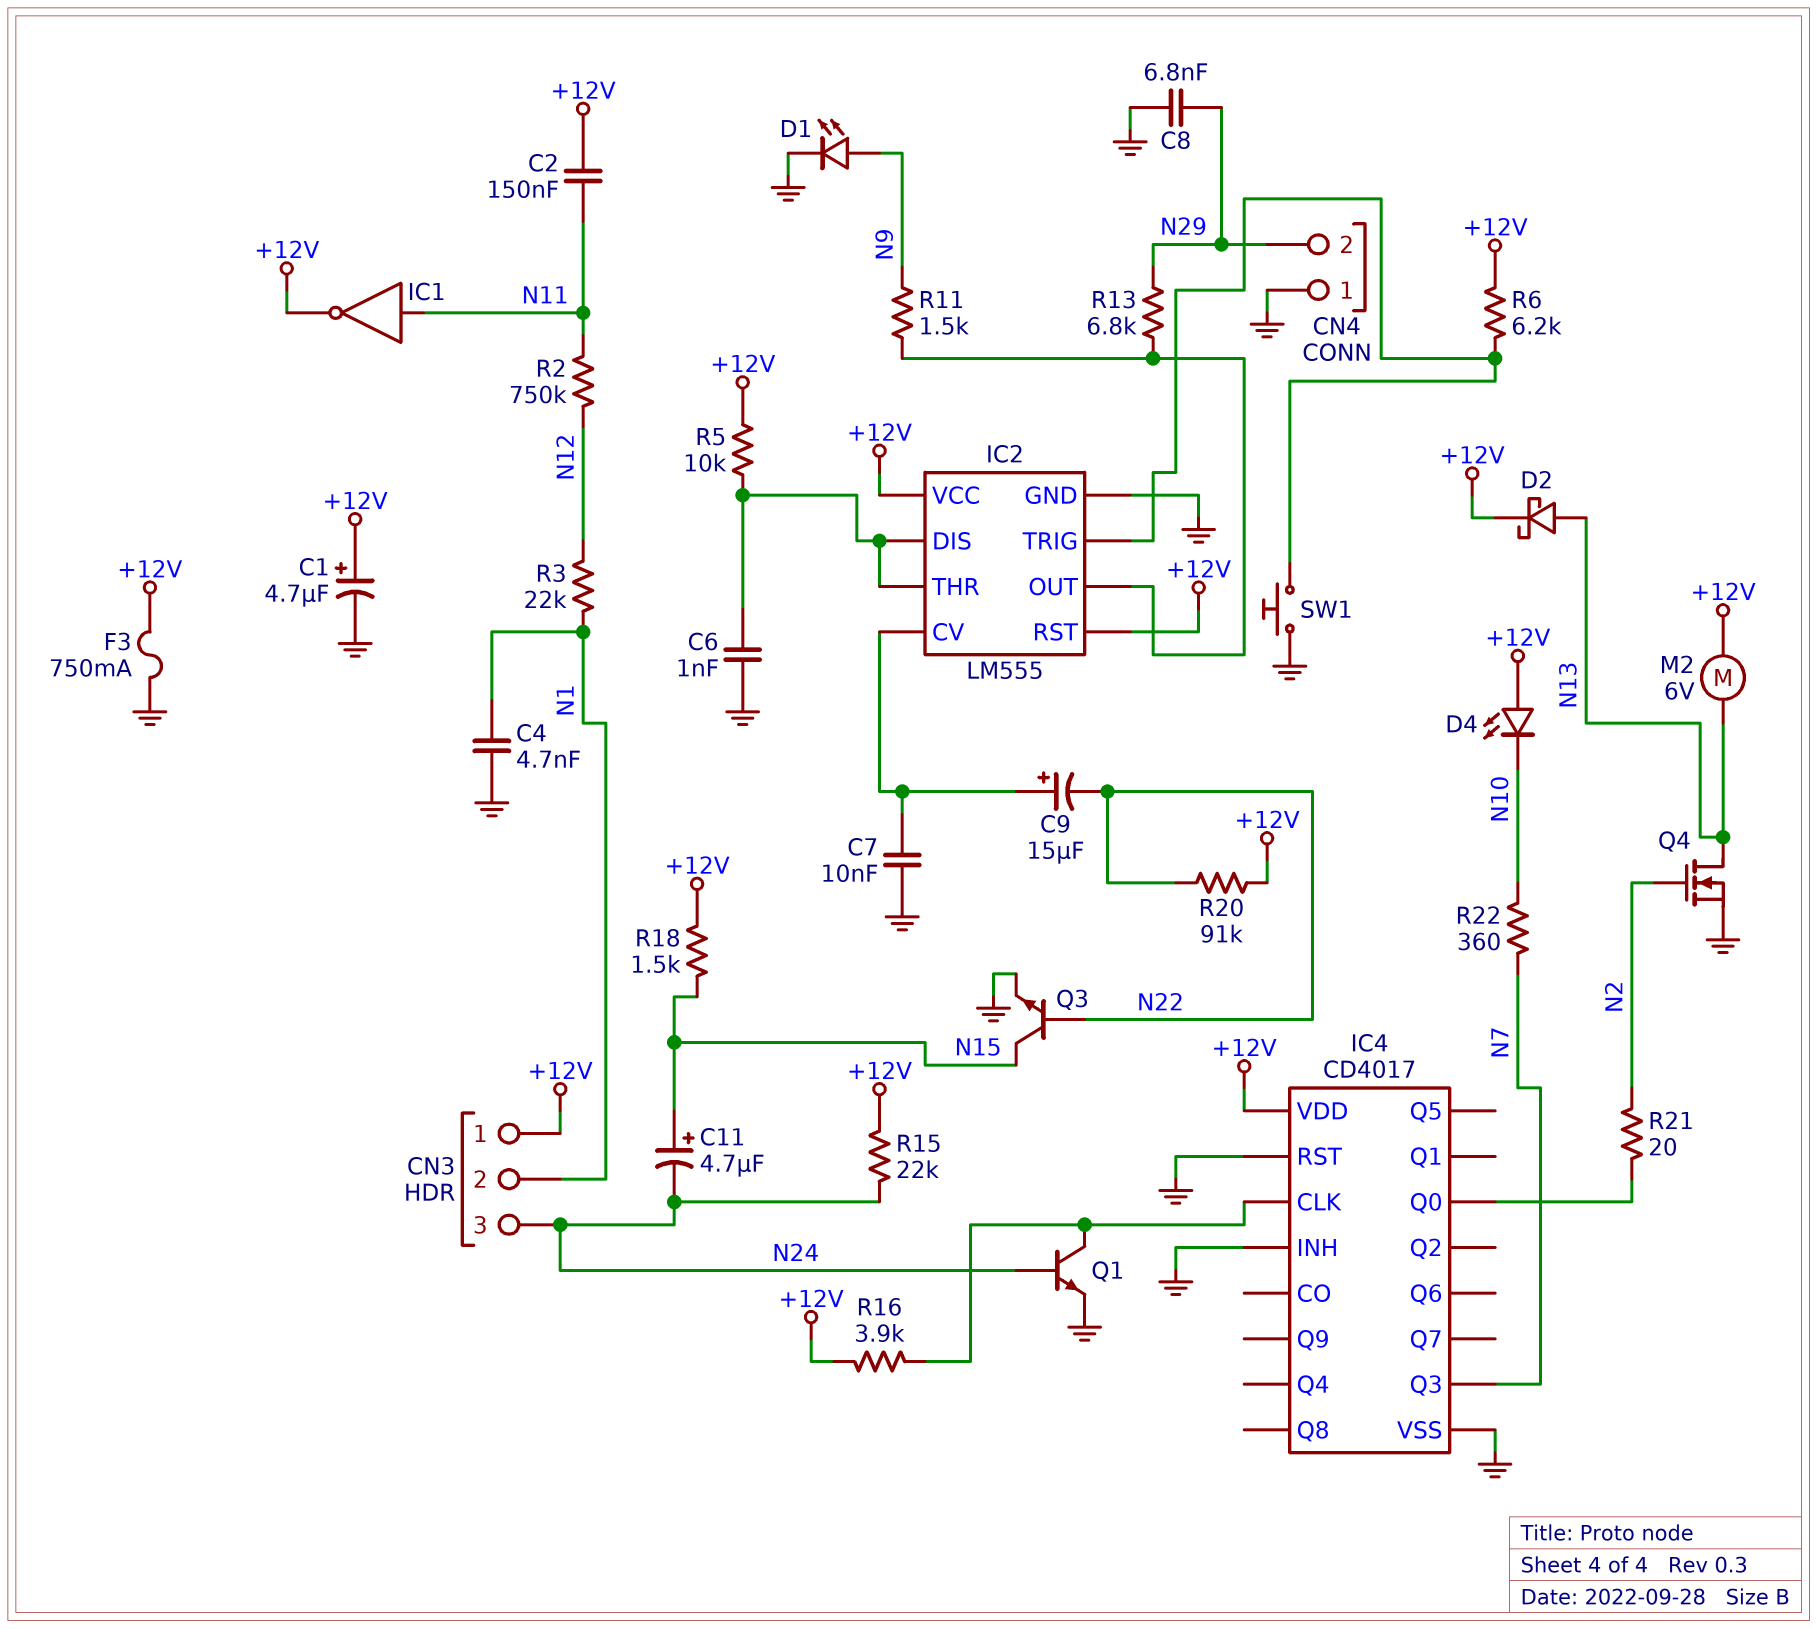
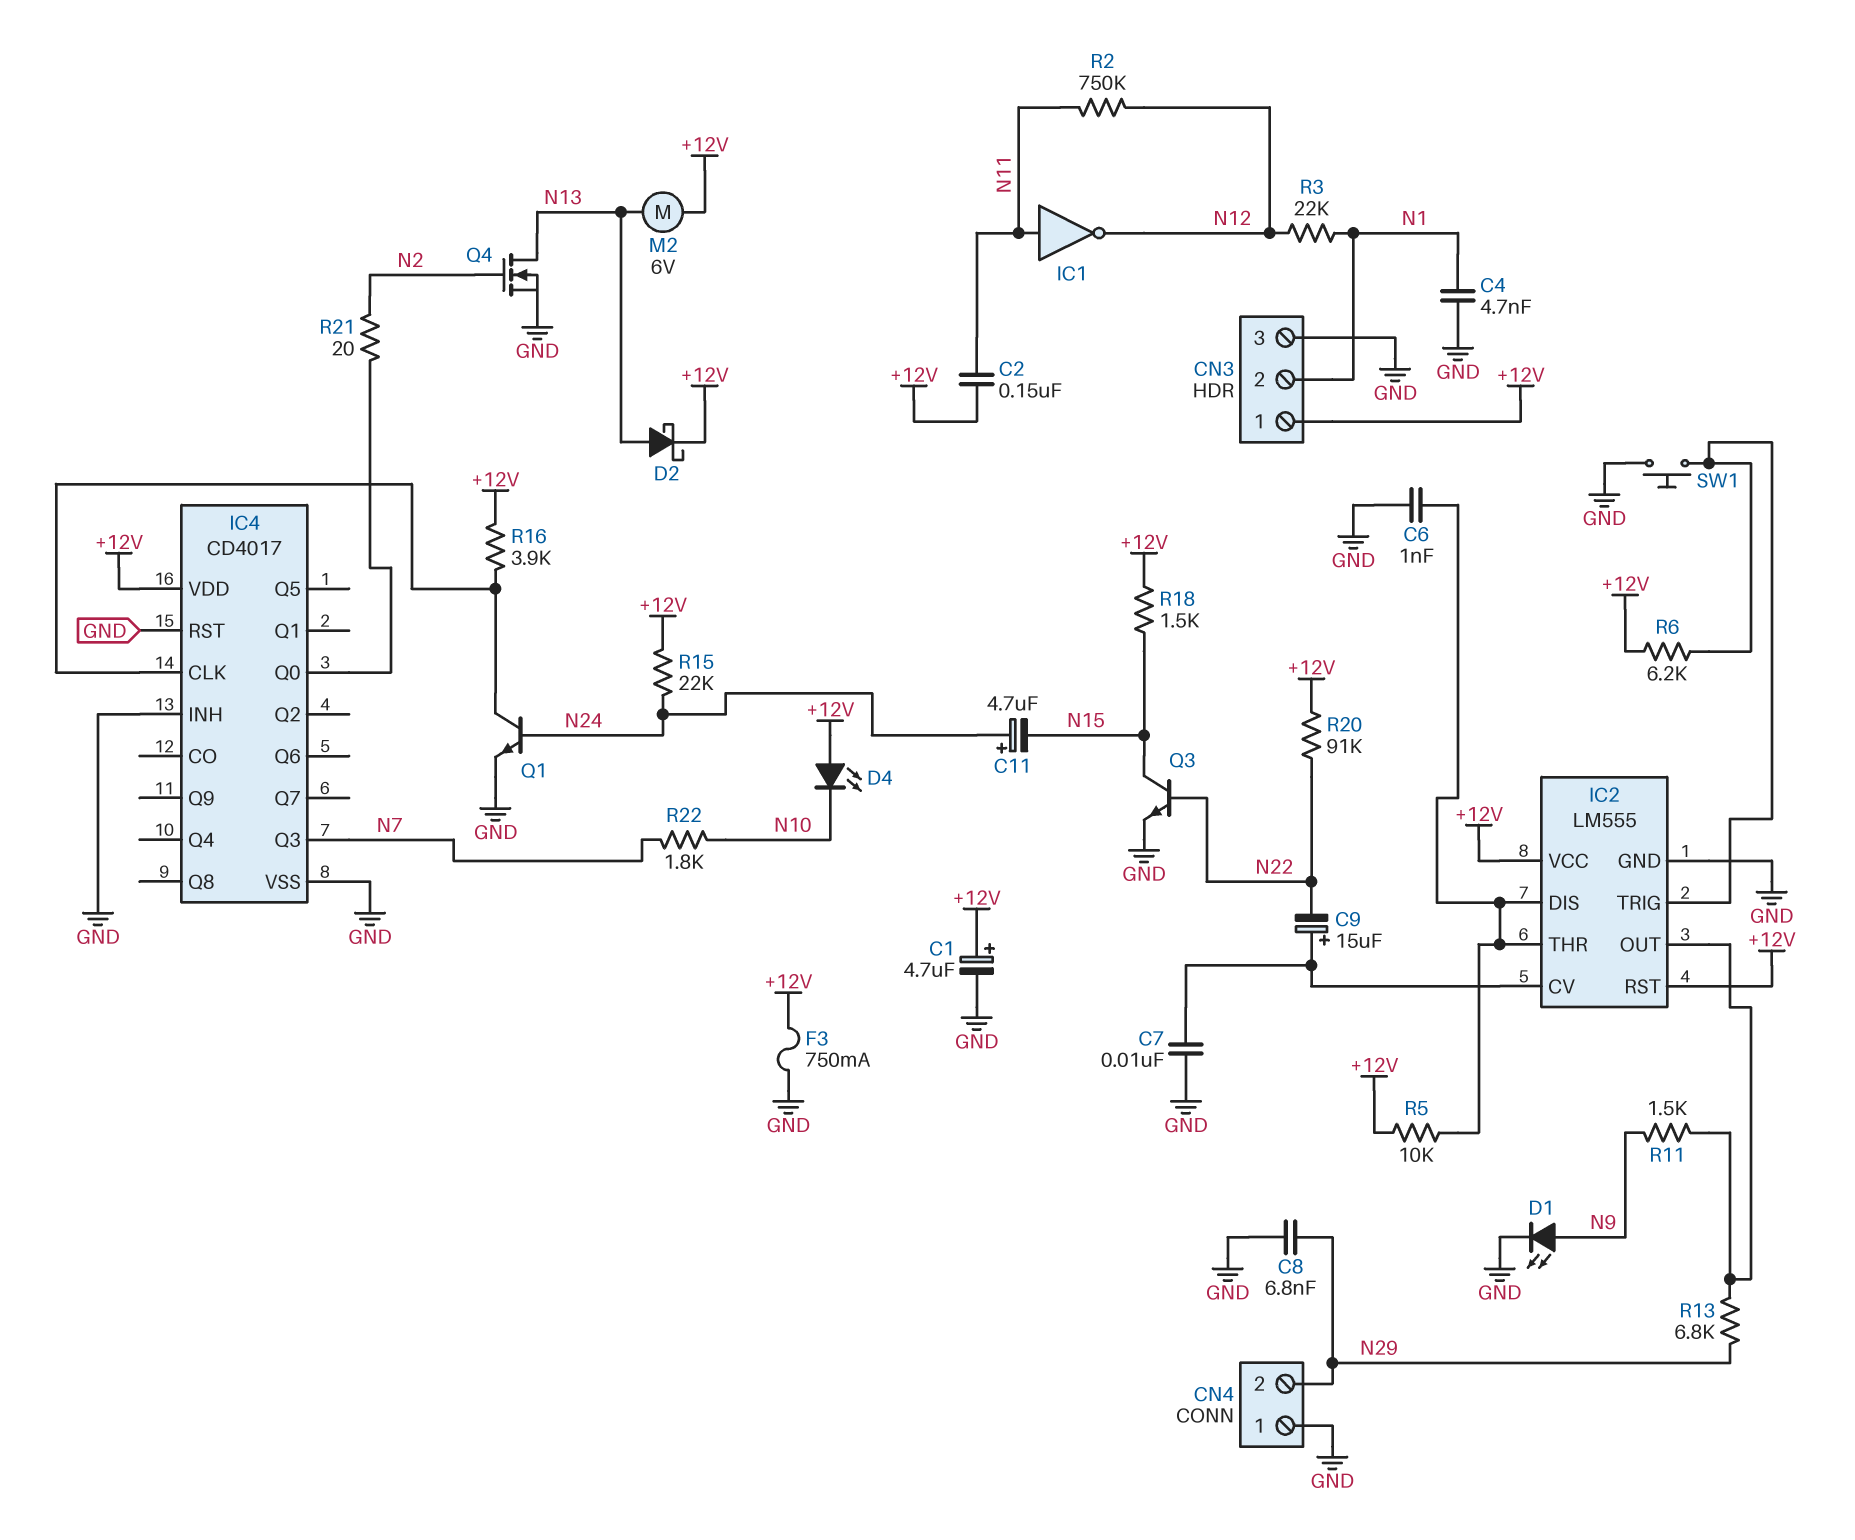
C11: 4.7uF (plus N15, minus N24) -> 4.7uF (plus N24, minus N15)
CN3 pin 3: N24 -> GND
IC1: NOT (in N11, out +12V) -> NOT (in N11, out N12)
R22: 360 (N7, N10) -> 1.8k (N7, N10)

